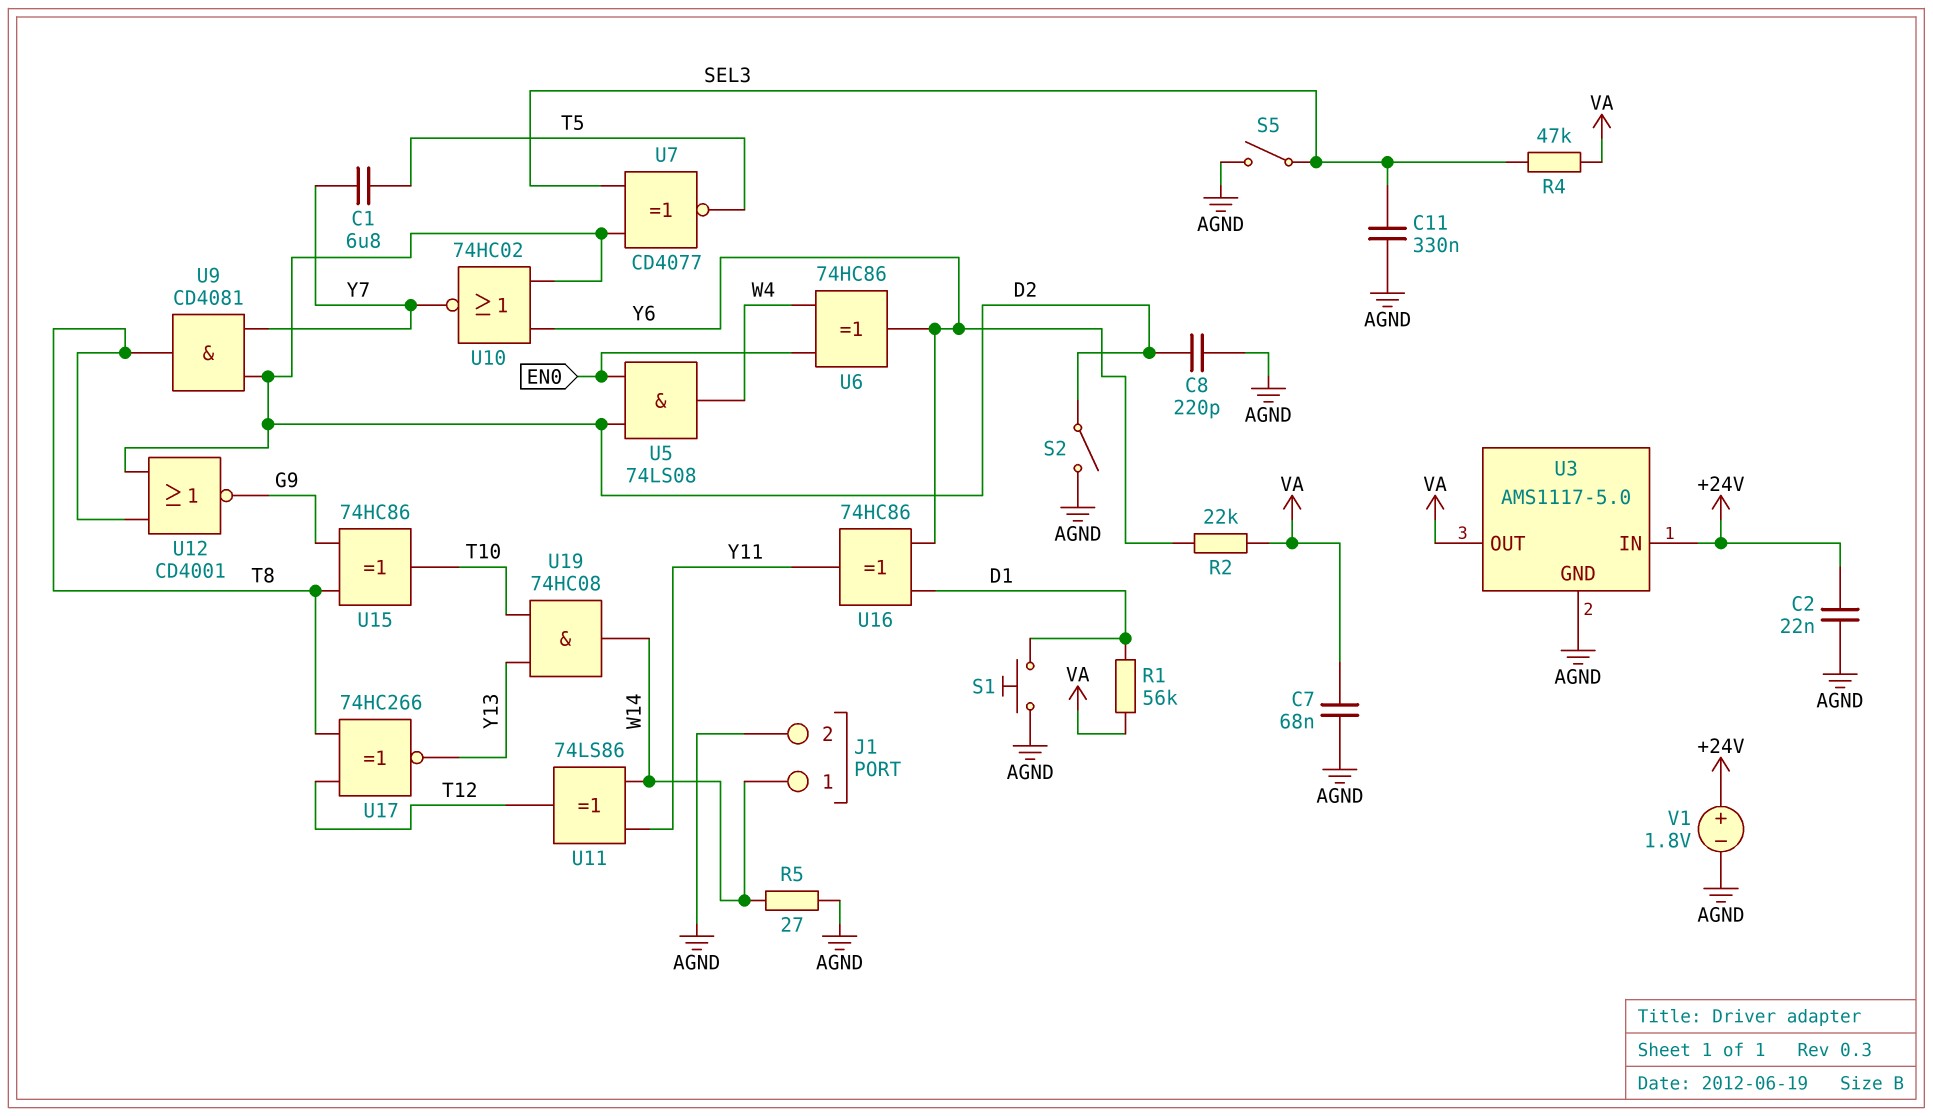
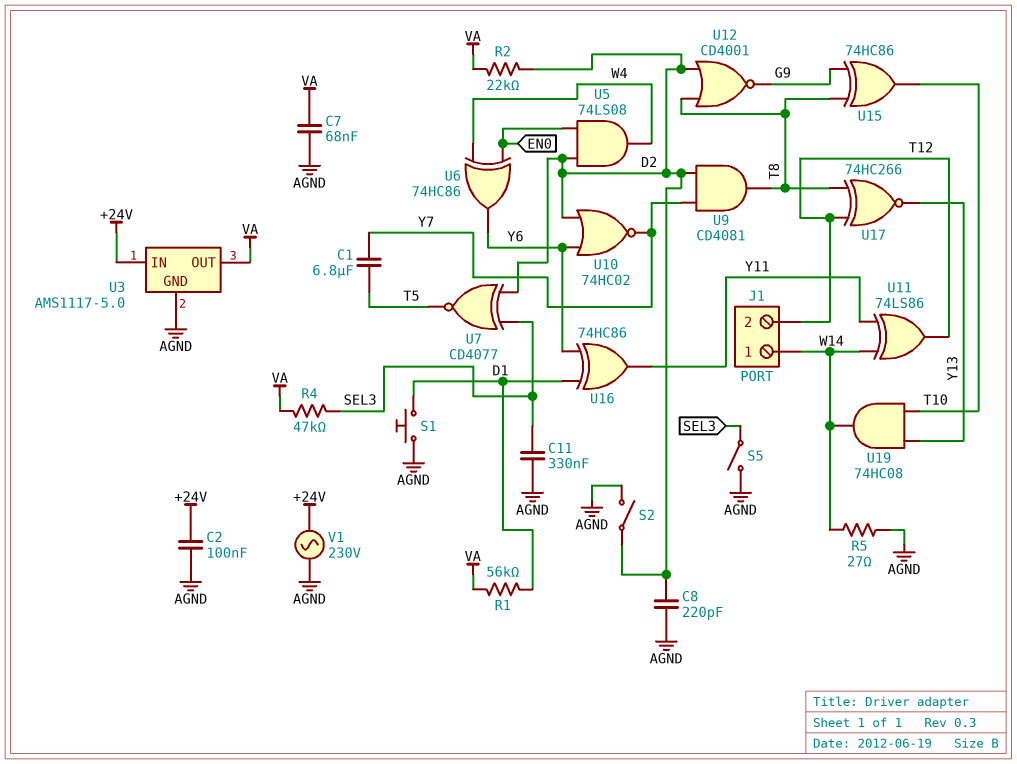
C2: 22nF (+24V, AGND) -> 100nF (+24V, AGND)
J1 pin 2: AGND -> T12
R2: 22k (VA, Y6) -> 22k (D2, VA)
V1: 1.8V (plus +24V, minus AGND) -> AC 230V (+24V, AGND)

